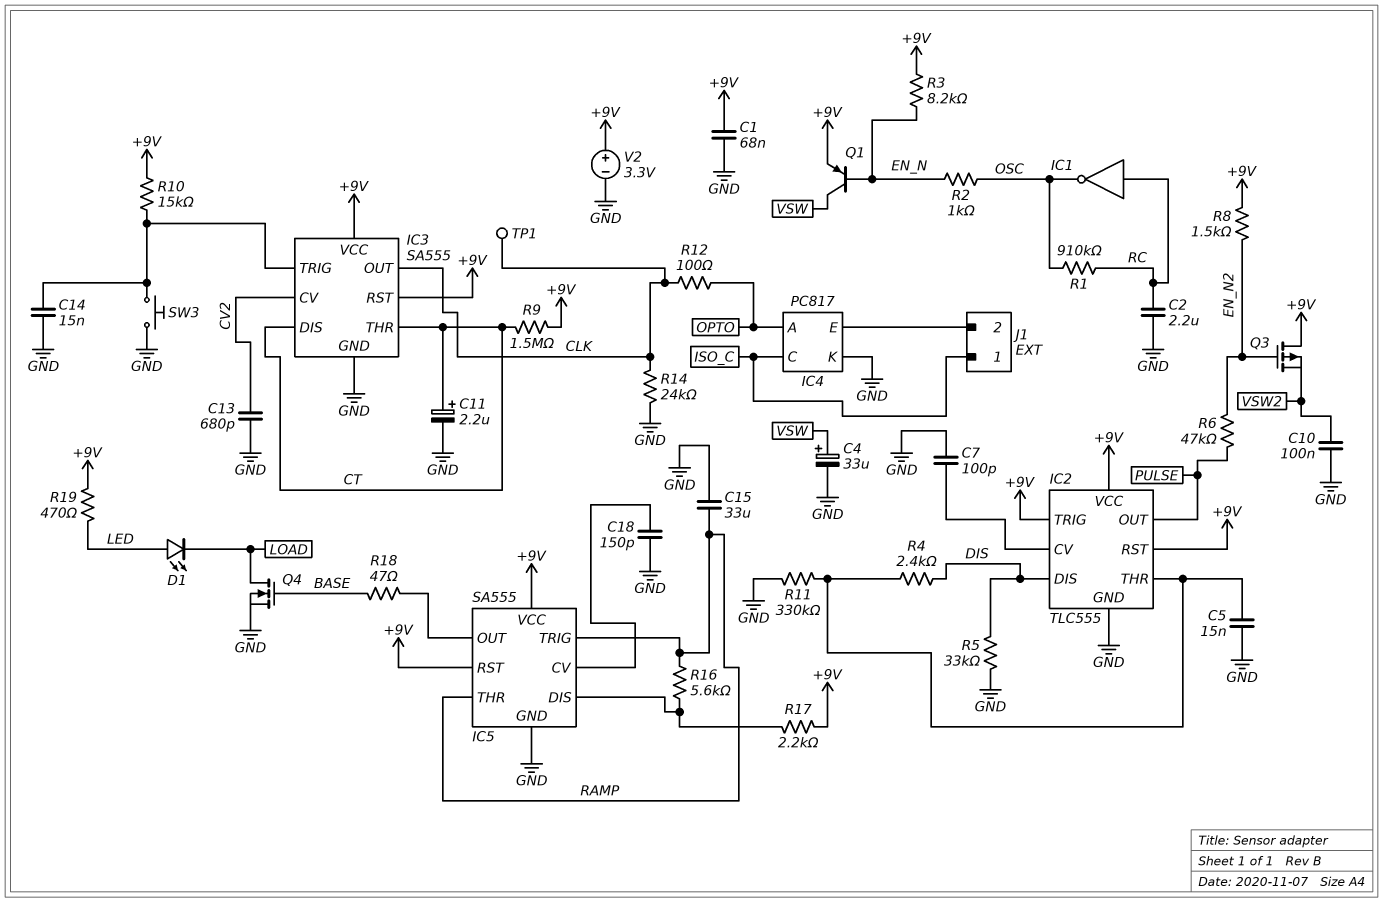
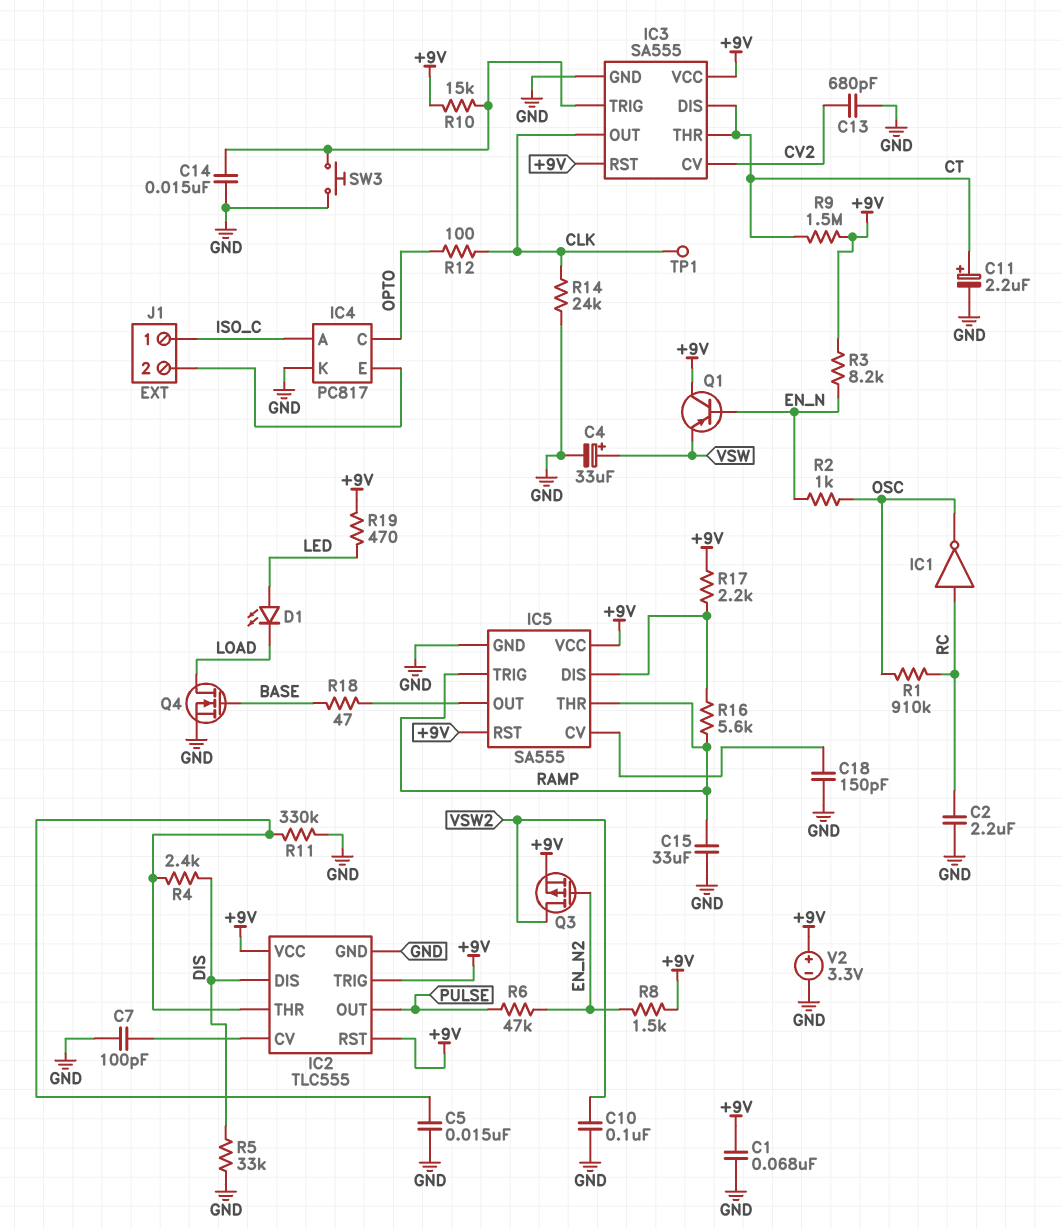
IC4 pin A: OPTO -> ISO_C
IC4 pin C: ISO_C -> OPTO
Q1: PNP (B EN_N, C VSW, E +9V) -> PNP (B EN_N, C +9V, E VSW)
Q3: PMOS (G EN_N2, D +9V, S VSW2) -> PMOS (G EN_N2, D VSW2, S +9V)

